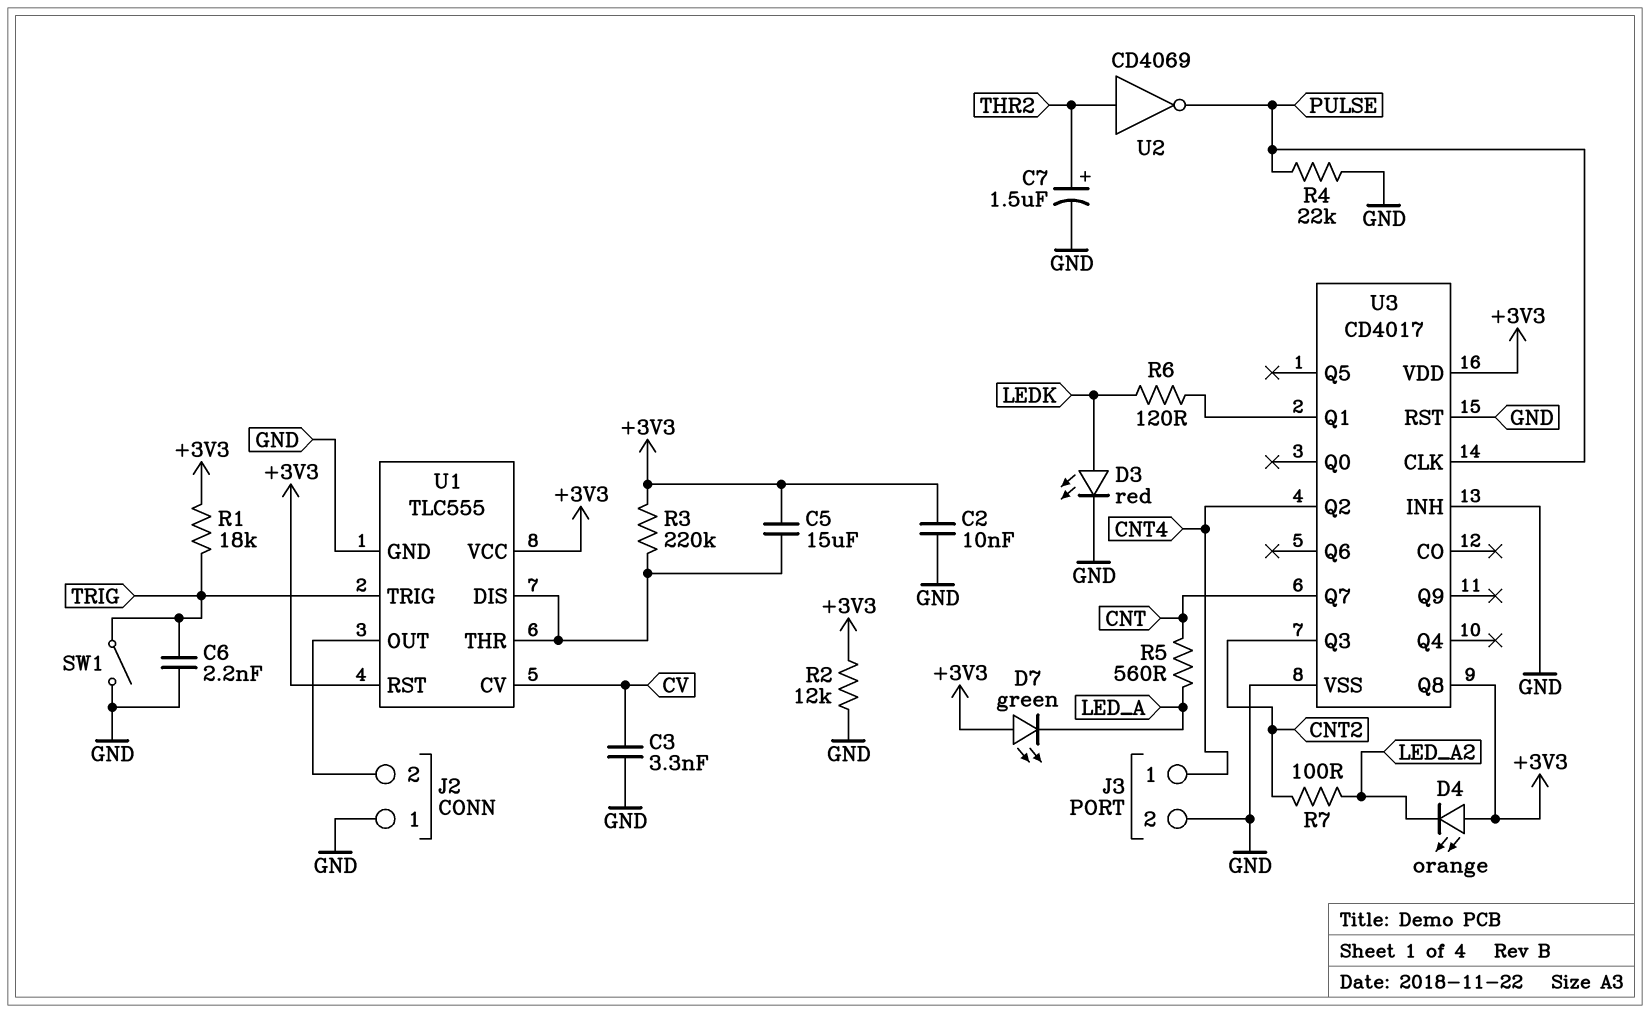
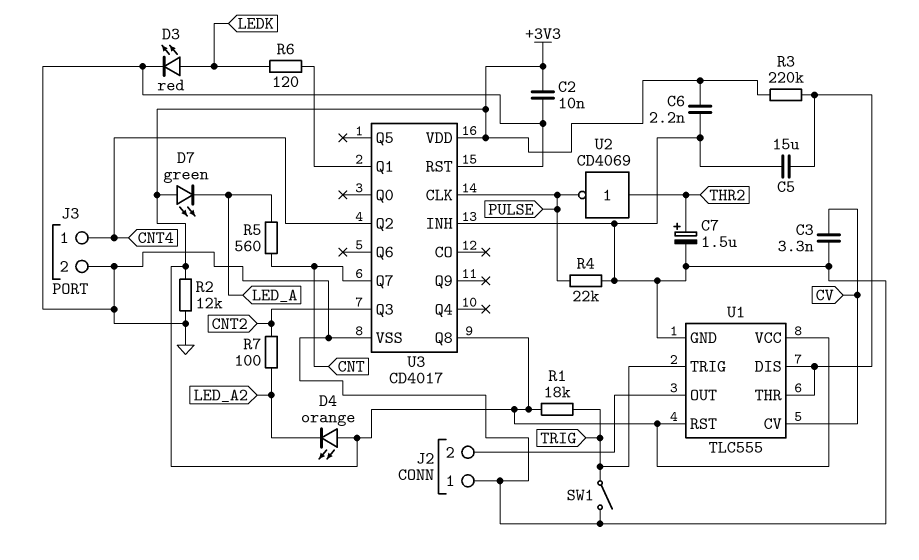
C5: 15uF (+3V3, U1/DIS) -> 15uF (GND, U1/DIS)
C6: 2.2nF (GND, TRIG) -> 2.2nF (+3V3, GND)

